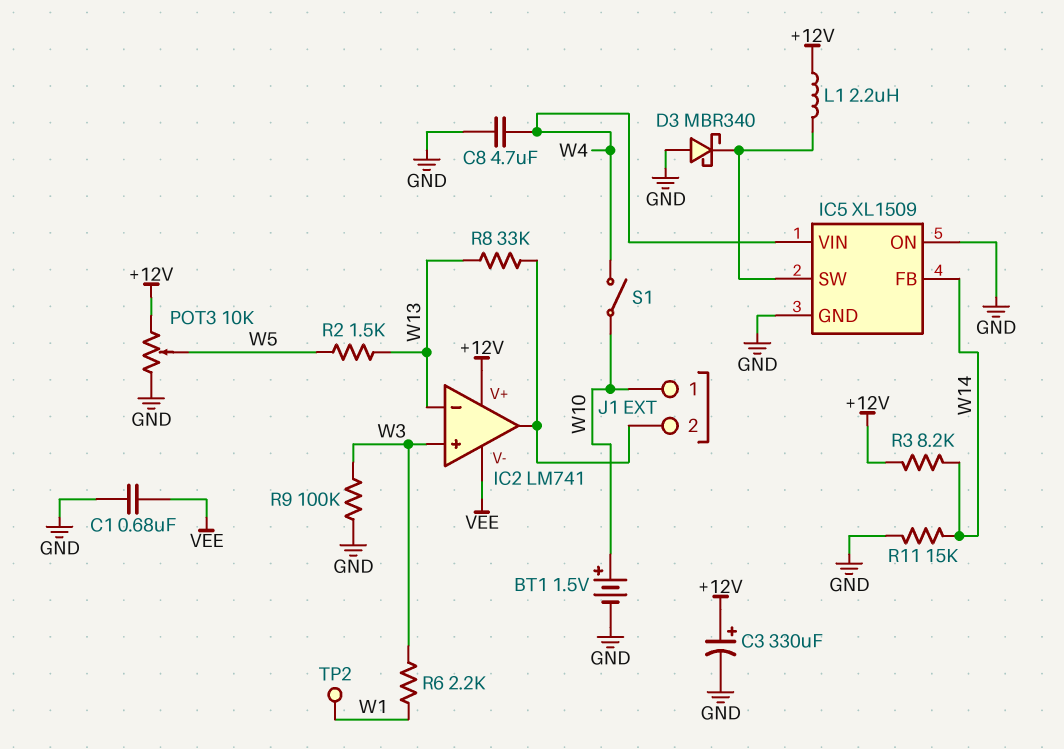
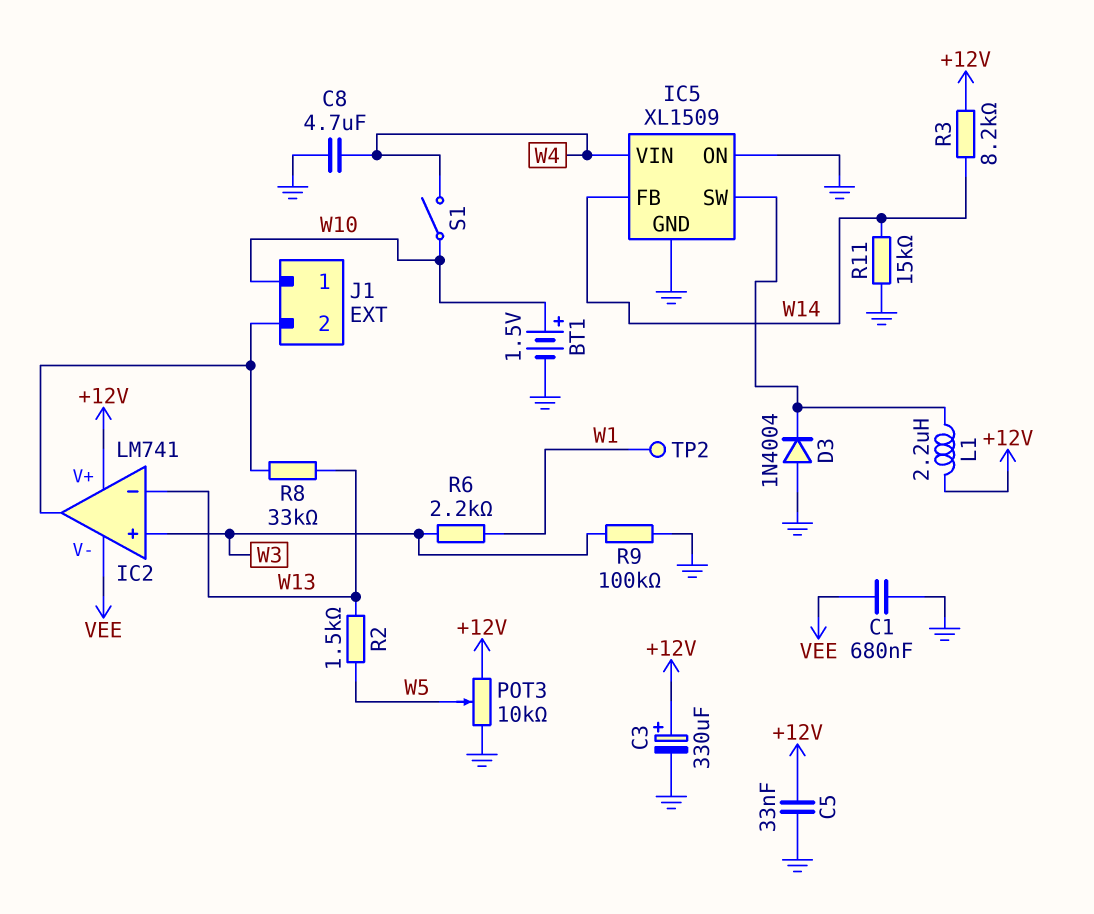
C5: none -> 33nF (+12V, GND)
D3: schottky MBR340 (A GND, K IC5/SW) -> diode 1N4004 (A GND, K IC5/SW)

